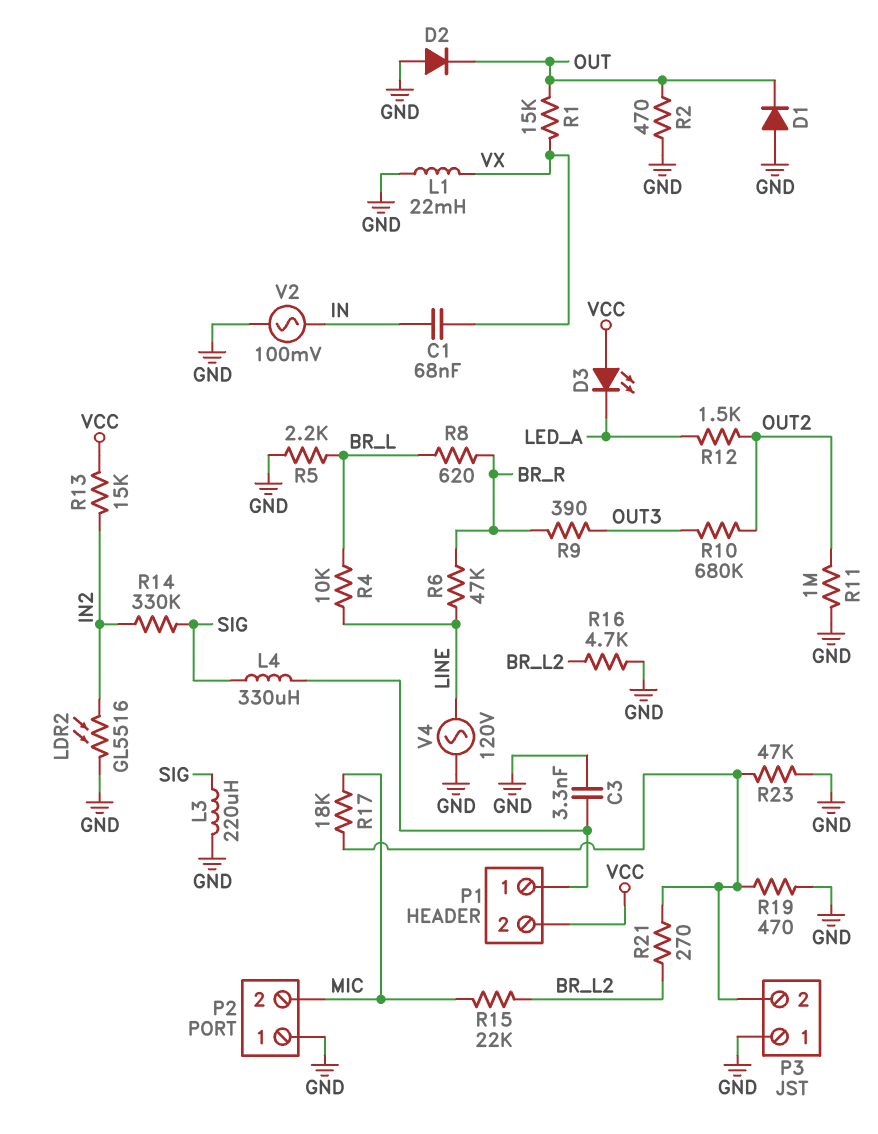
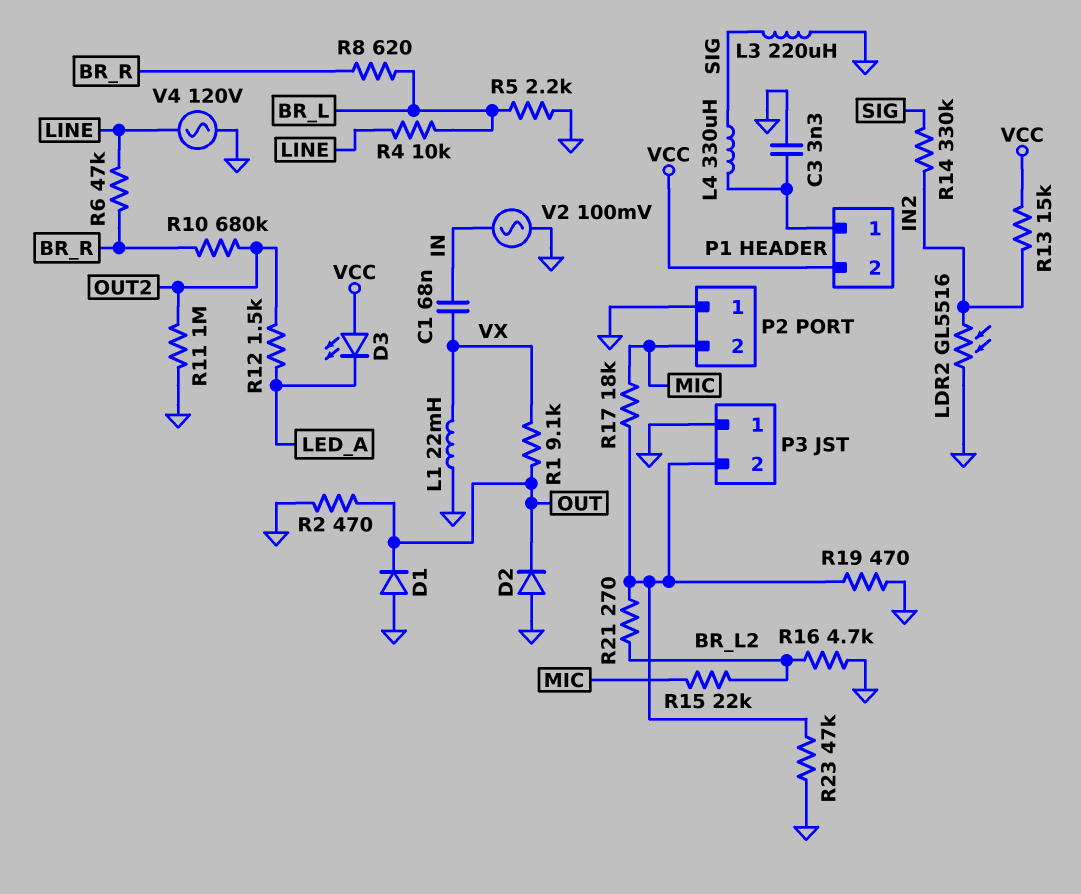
R1: 15k (OUT, VX) -> 9.1k (OUT, VX)
R9: 390 (BR_R, OUT3) -> none
R10: 680k (OUT2, OUT3) -> 680k (BR_R, OUT2)

